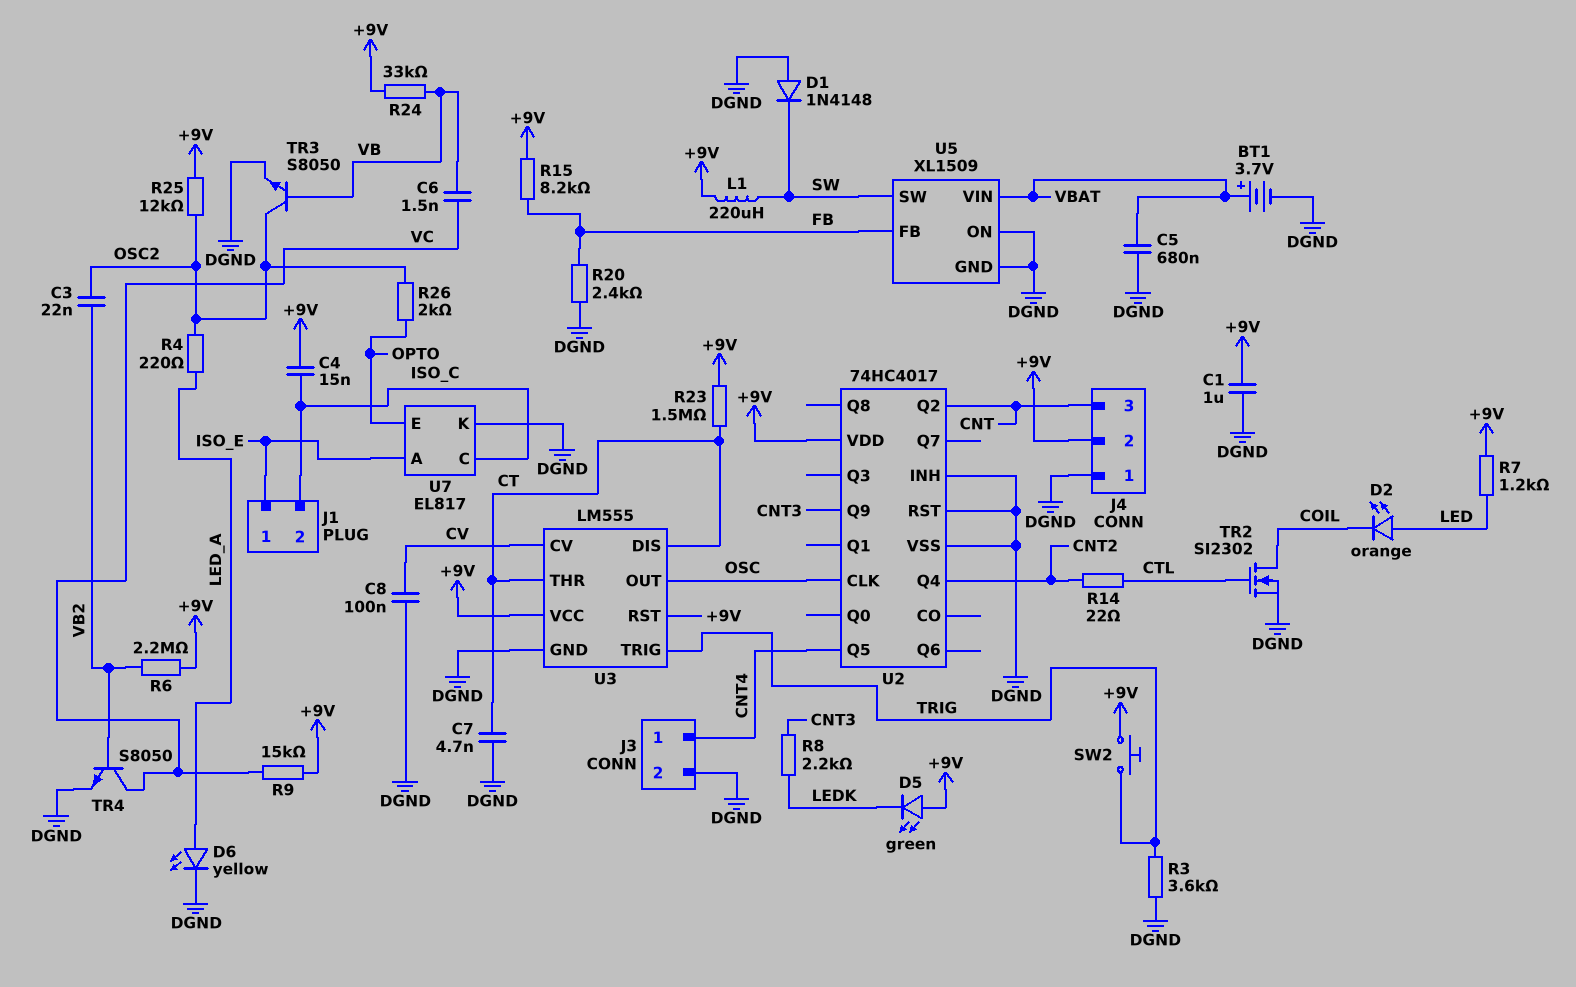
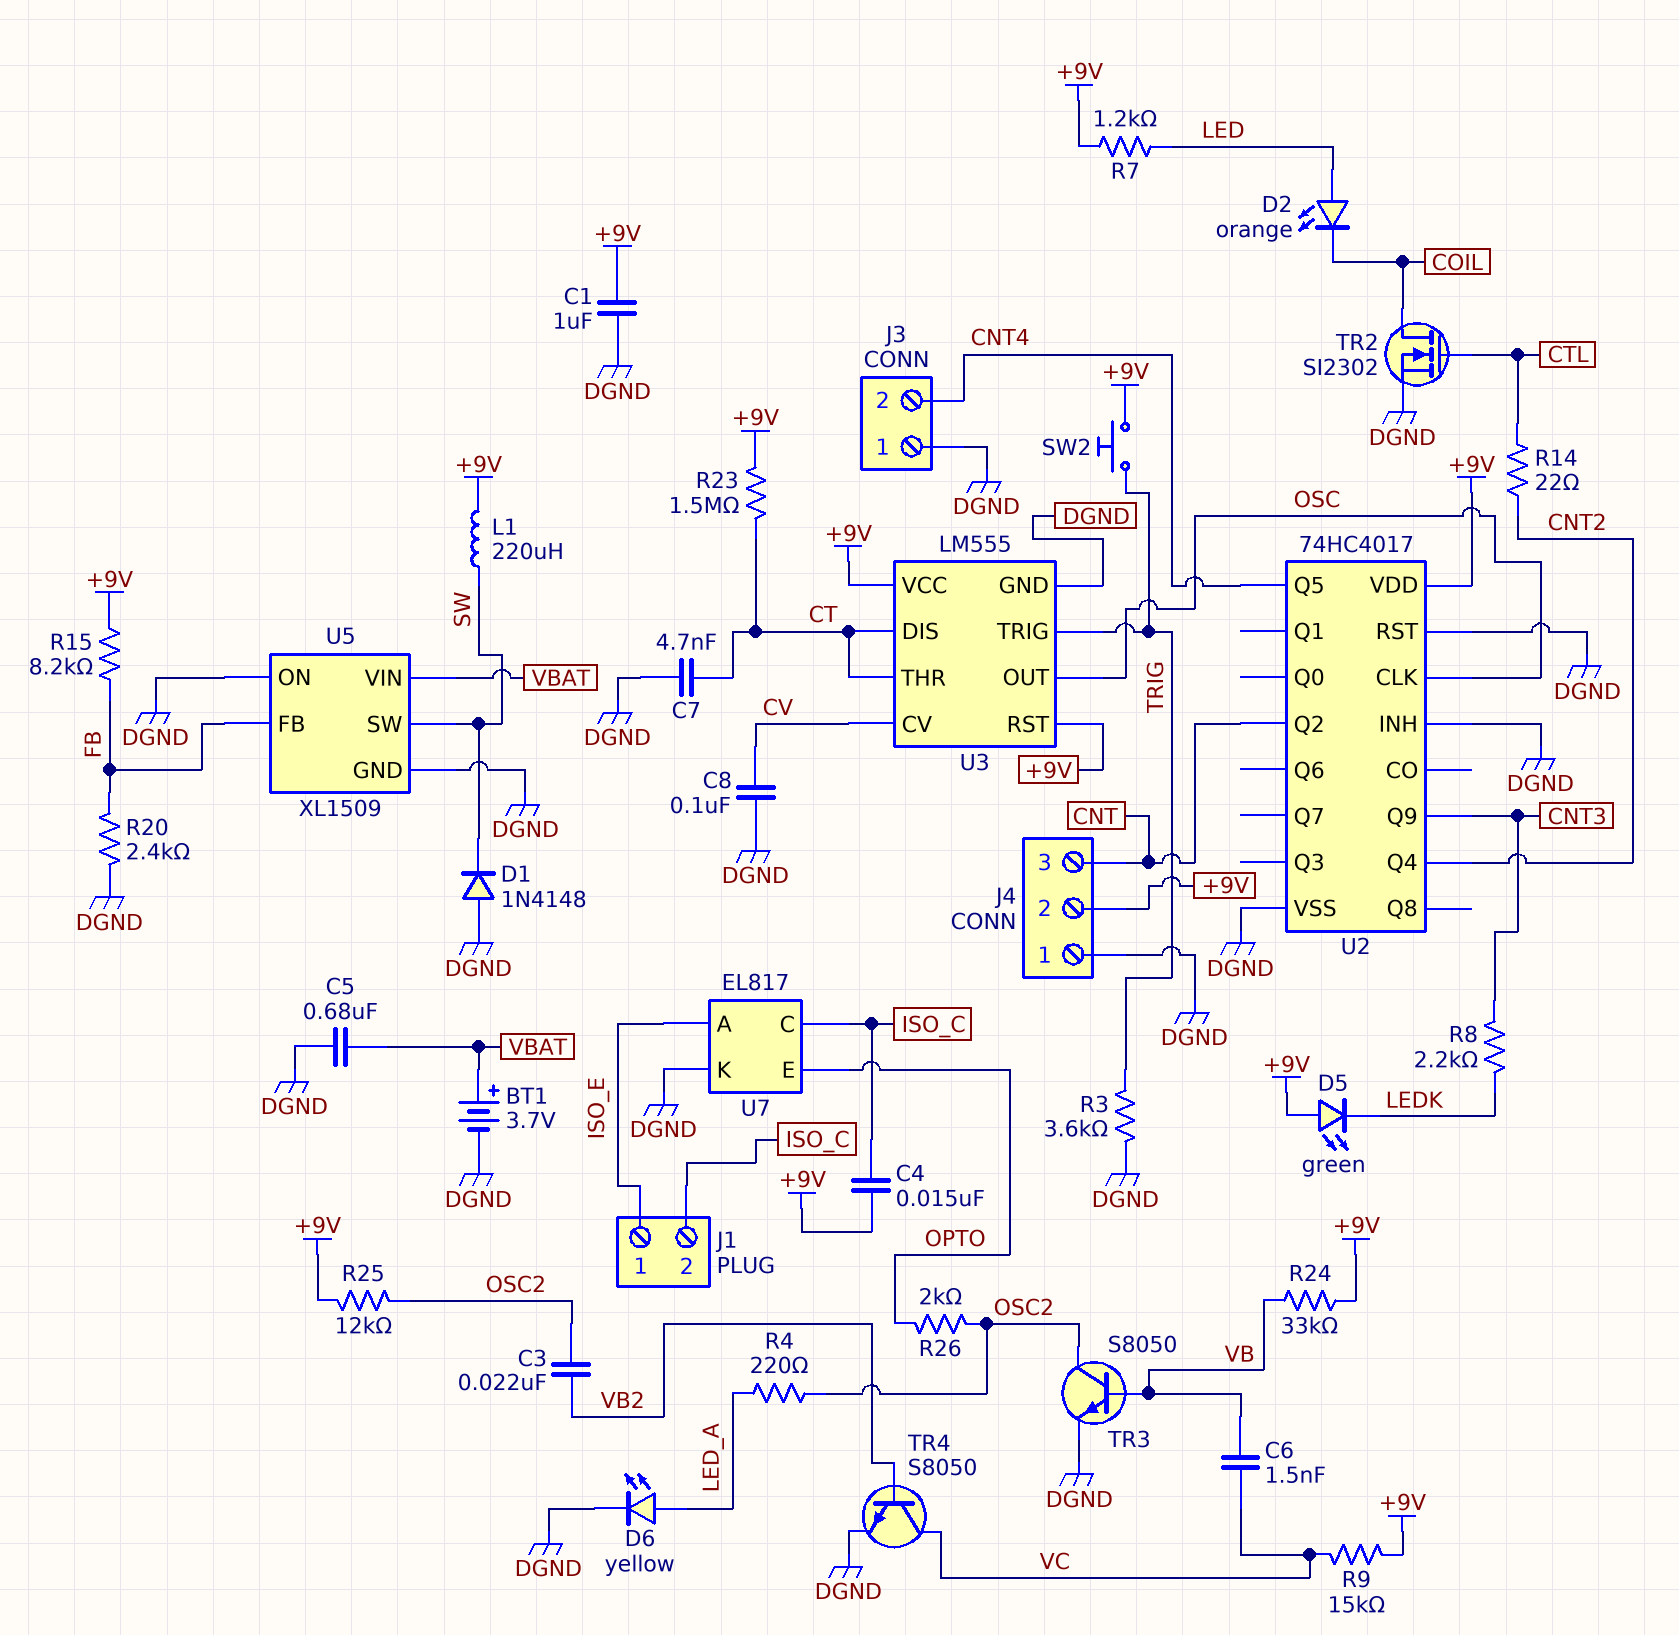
J3 pin 1: CNT4 -> DGND
J3 pin 2: DGND -> CNT4
R6: 2.2M (+9V, VB2) -> none

